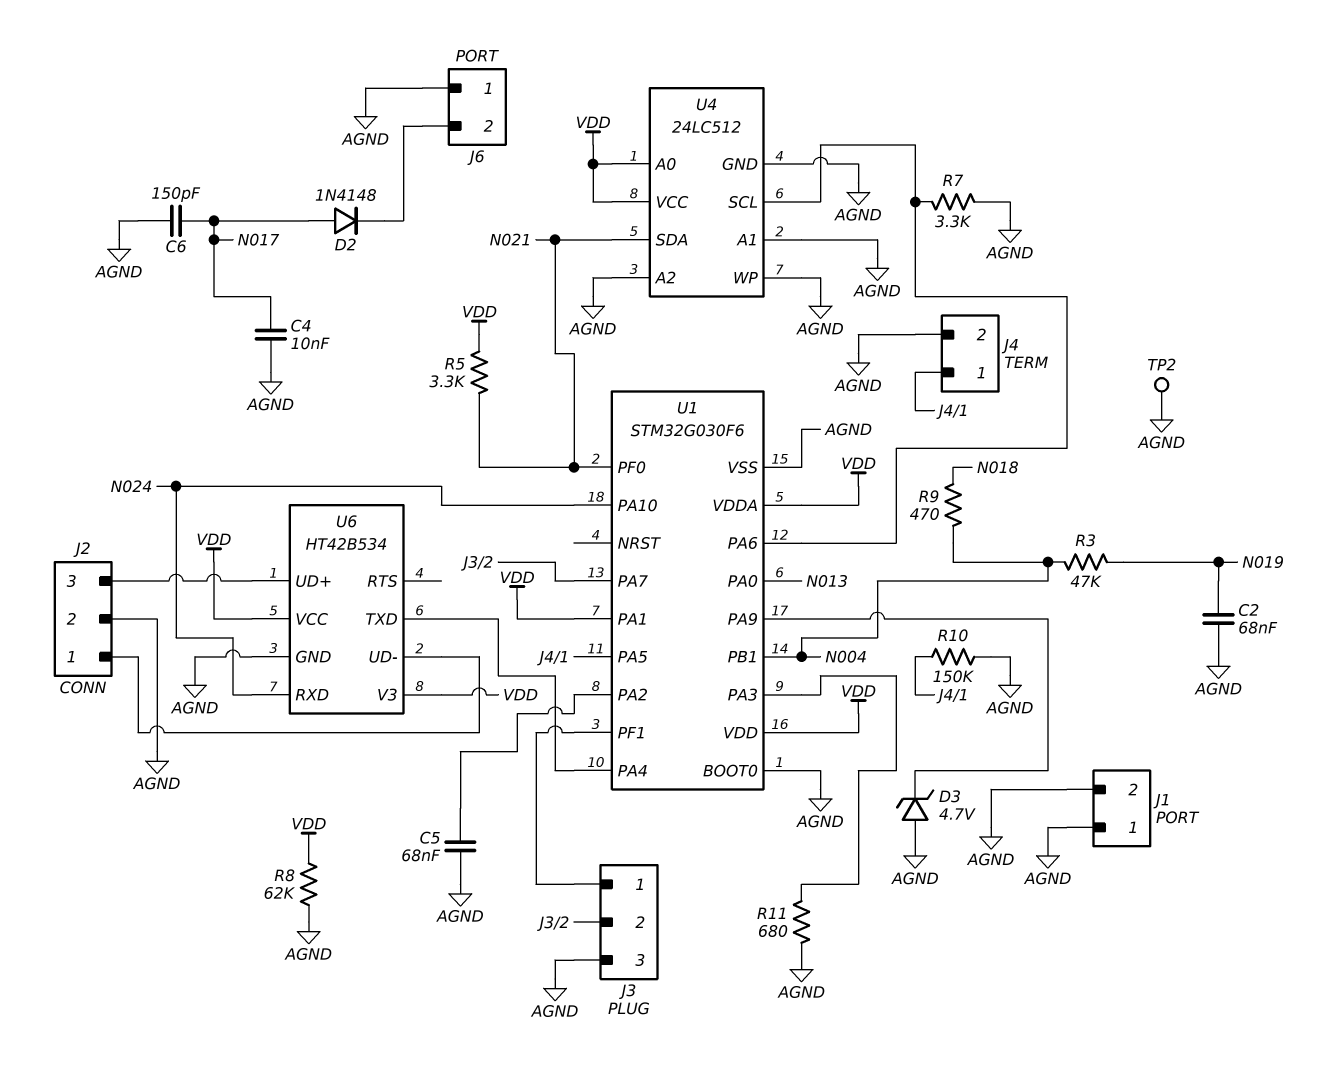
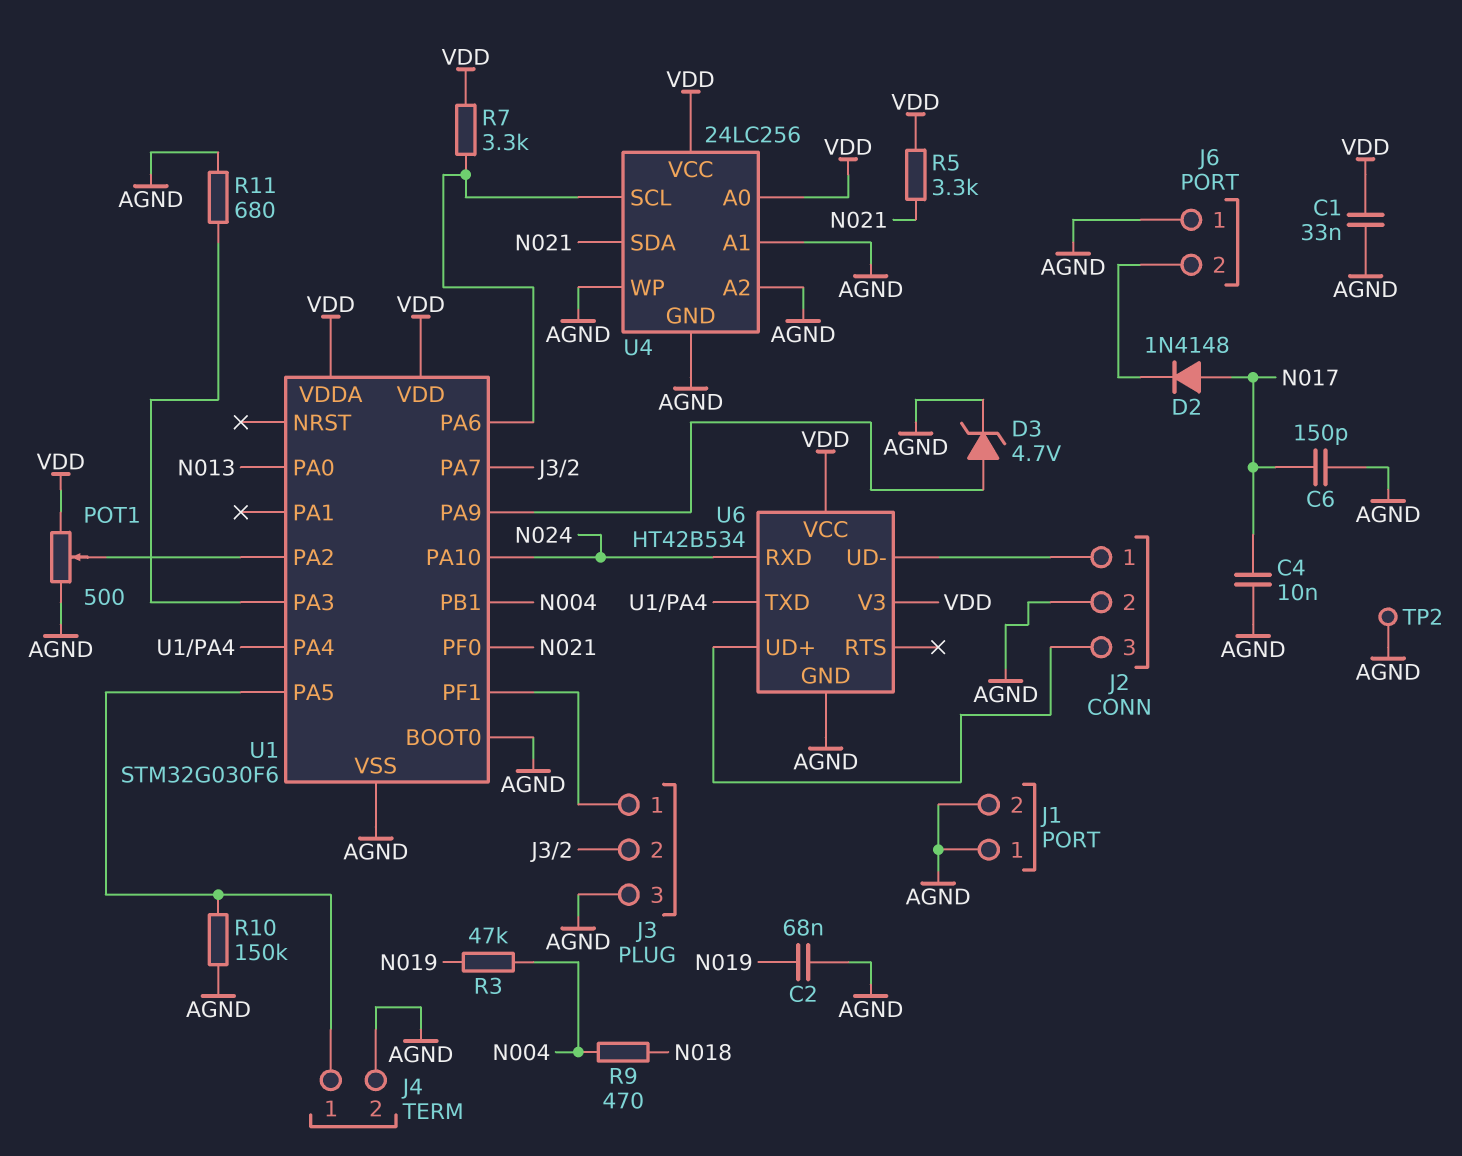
C1: none -> 33nF (AGND, VDD)
C5: 68nF (AGND, U1/PA2) -> none
D3: zener 4.7V (A AGND, K U1/PA9) -> zener 4.7V (A U1/PA9, K AGND)
POT1: none -> 500 (AGND, VDD, wiper U1/PA2)
R7: 3.3k (AGND, U1/PA6) -> 3.3k (U1/PA6, VDD)
R8: 62k (AGND, VDD) -> none
U1 pin PA1: VDD -> none
U4: 24LC512 -> 24LC256

